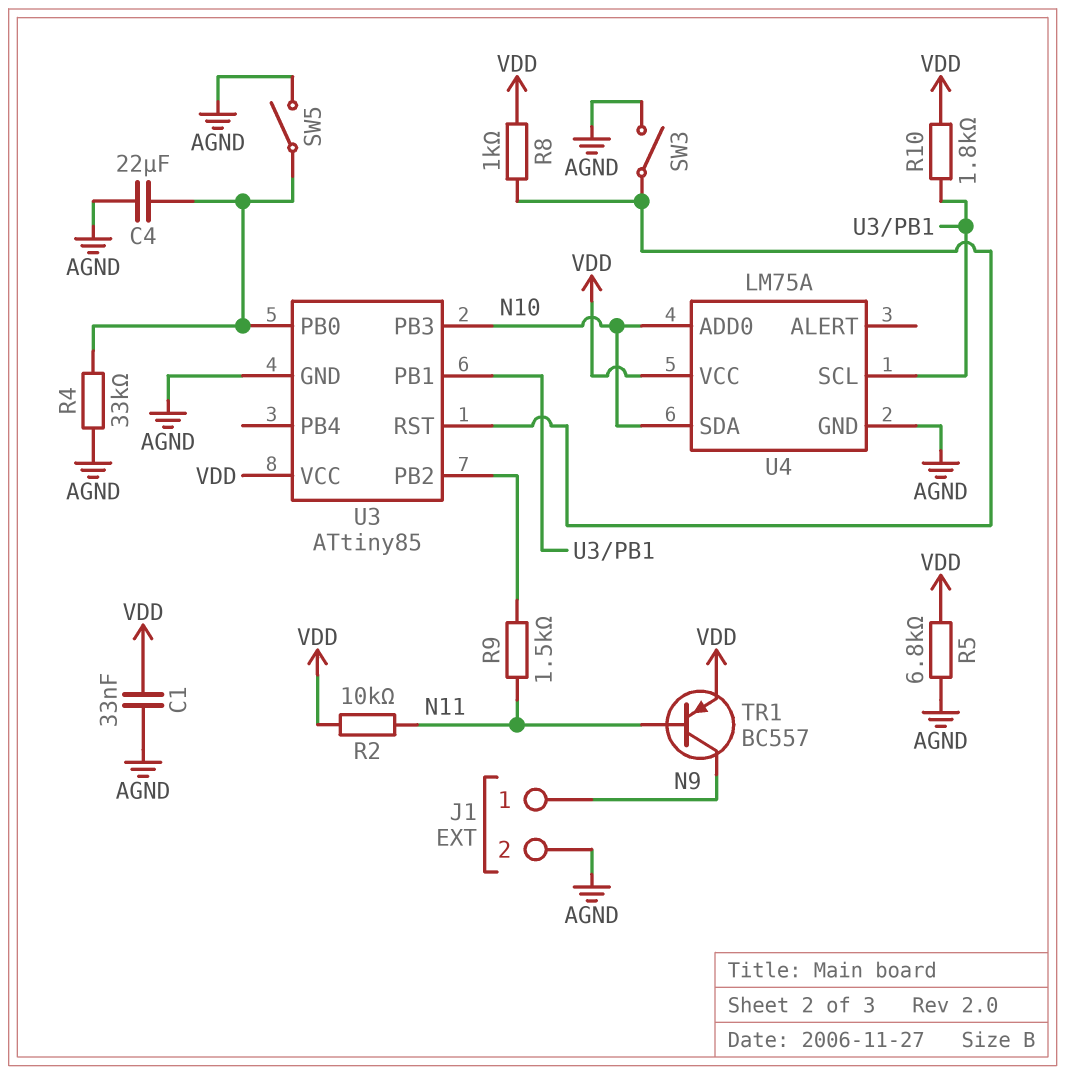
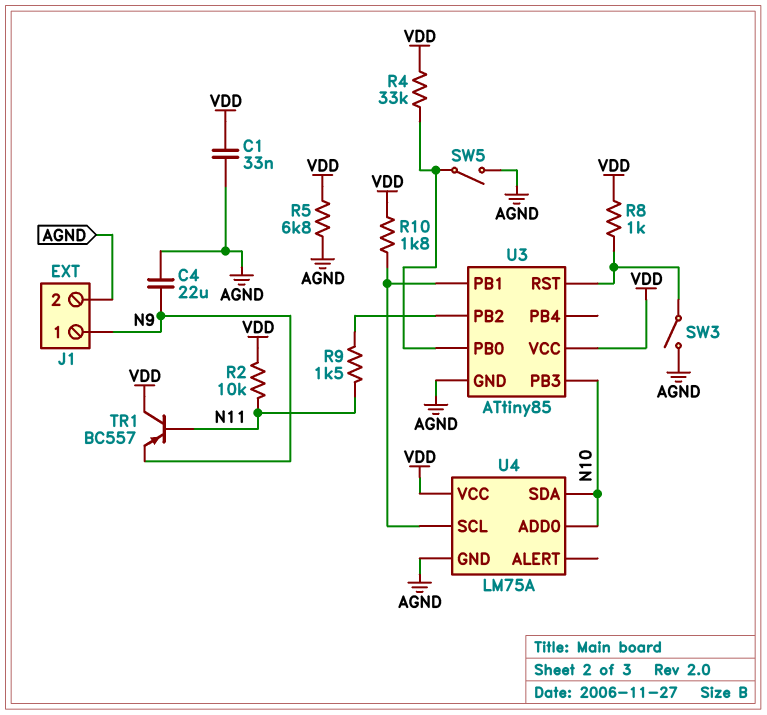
C4: 22uF (AGND, U3/PB0) -> 22uF (AGND, N9)
R4: 33k (AGND, U3/PB0) -> 33k (U3/PB0, VDD)
TR1: PNP BC557 (B N11, C N9, E VDD) -> PNP BC557 (B N11, C VDD, E N9)

